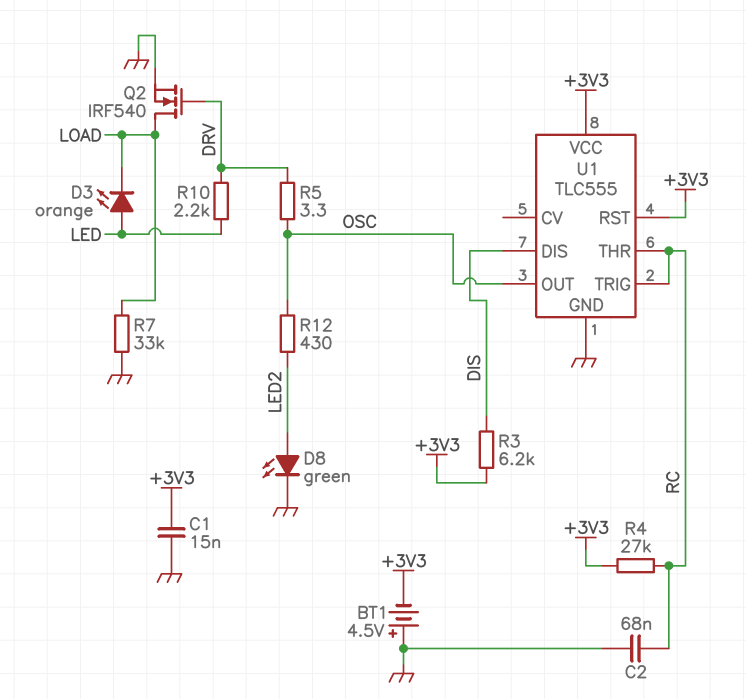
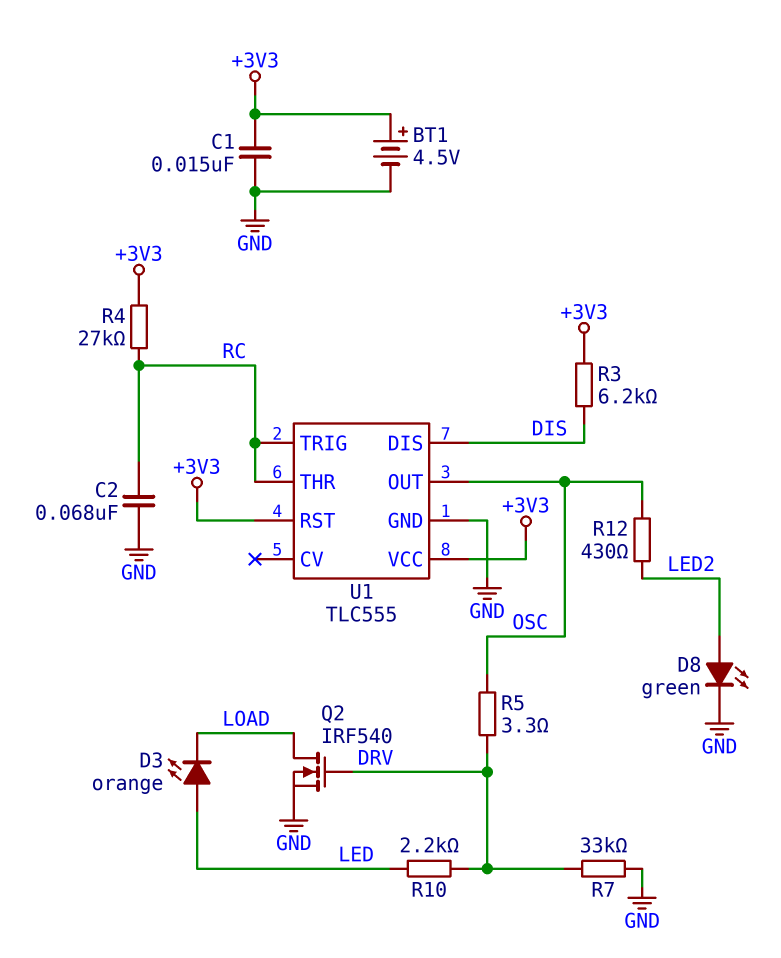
BT1: 4.5V (plus GND, minus +3V3) -> 4.5V (plus +3V3, minus GND)
R7: 33k (GND, LOAD) -> 33k (DRV, GND)

